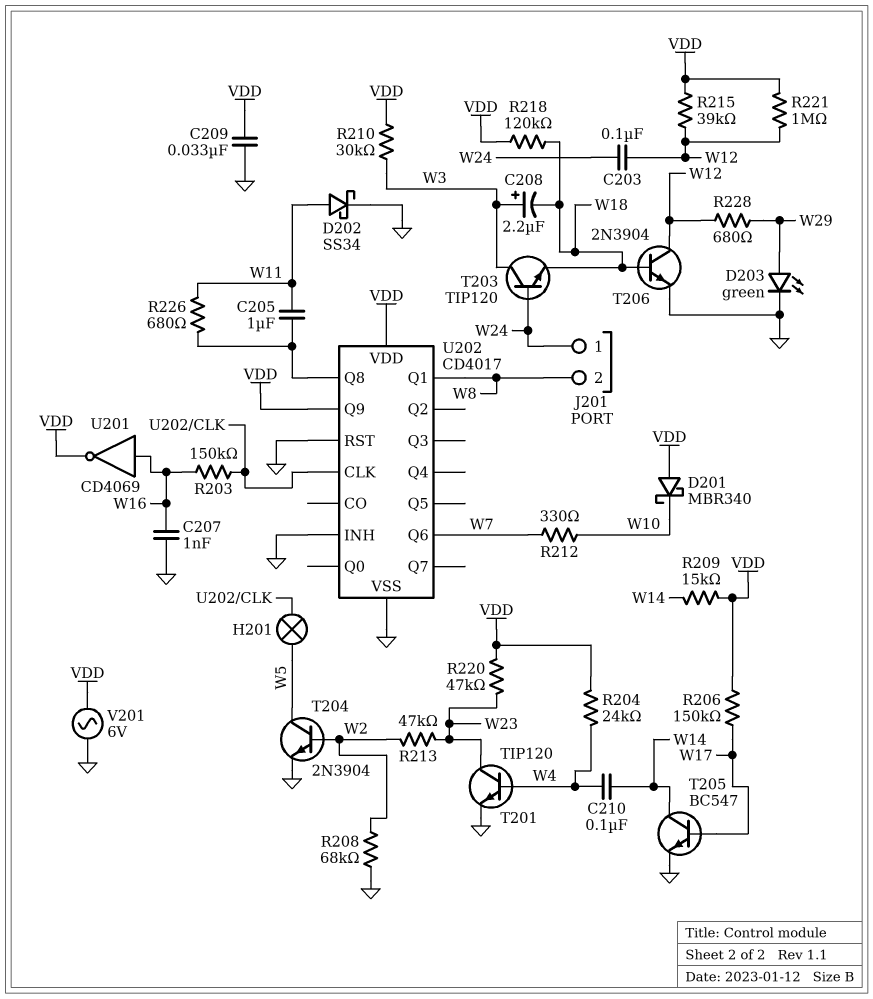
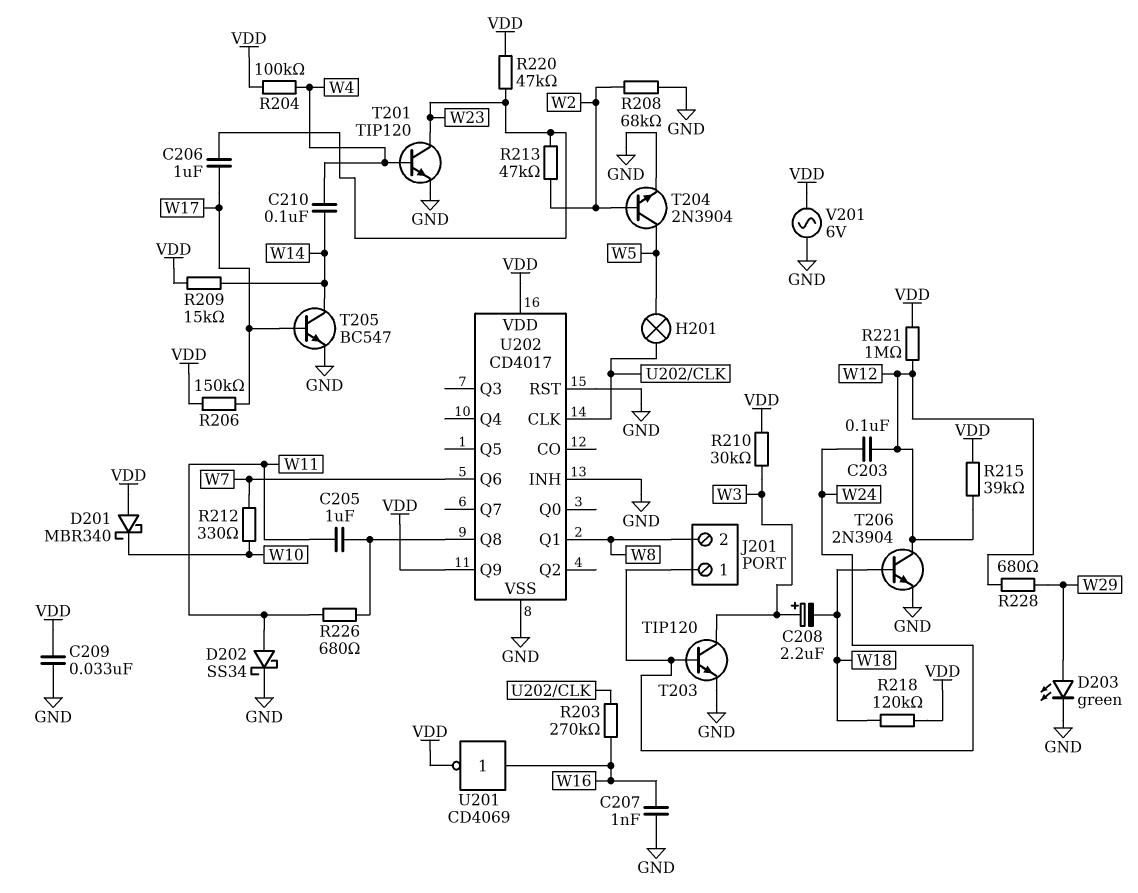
C206: none -> 1uF (W17, W23)
R203: 150k (U202/CLK, W16) -> 270k (U202/CLK, W16)
R204: 24k (VDD, W4) -> 100k (VDD, W4)
T203: NPN TIP120 (B W24, C W3, E W18) -> NPN TIP120 (B W24, C W3, E GND)

